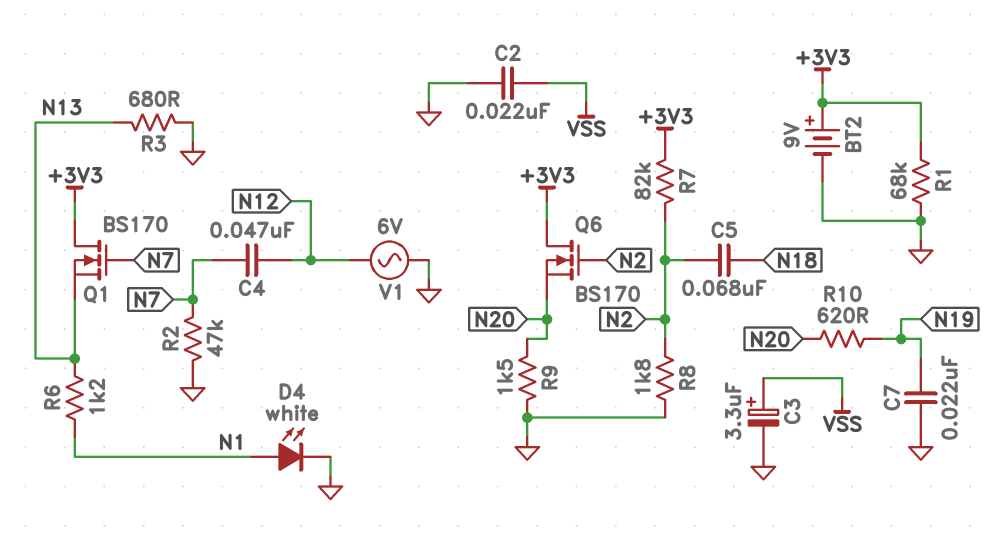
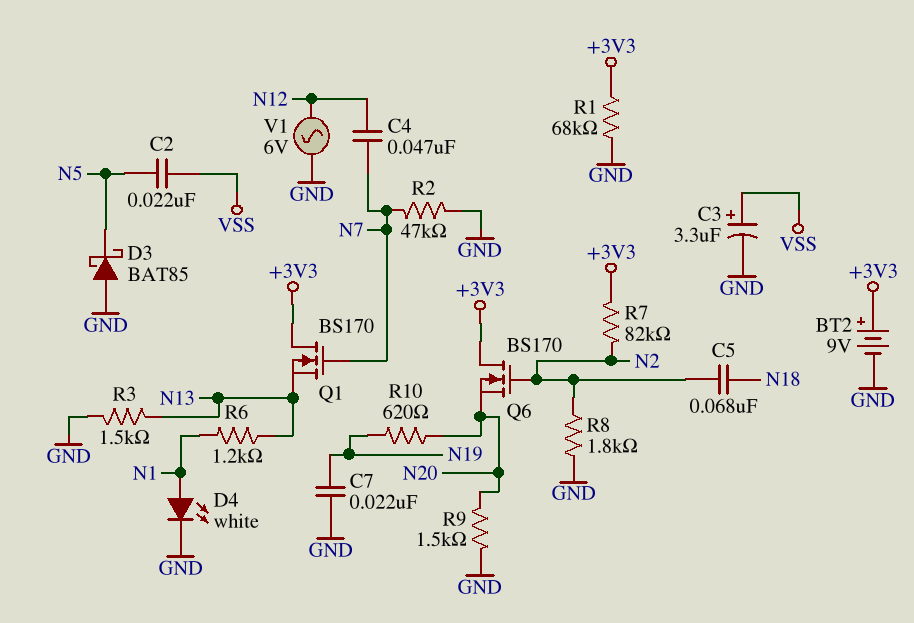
C2: 22nF (GND, VSS) -> 22nF (N5, VSS)
D3: none -> schottky BAT85 (A GND, K N5)
R3: 680 (GND, N13) -> 1.5k (GND, N13)

